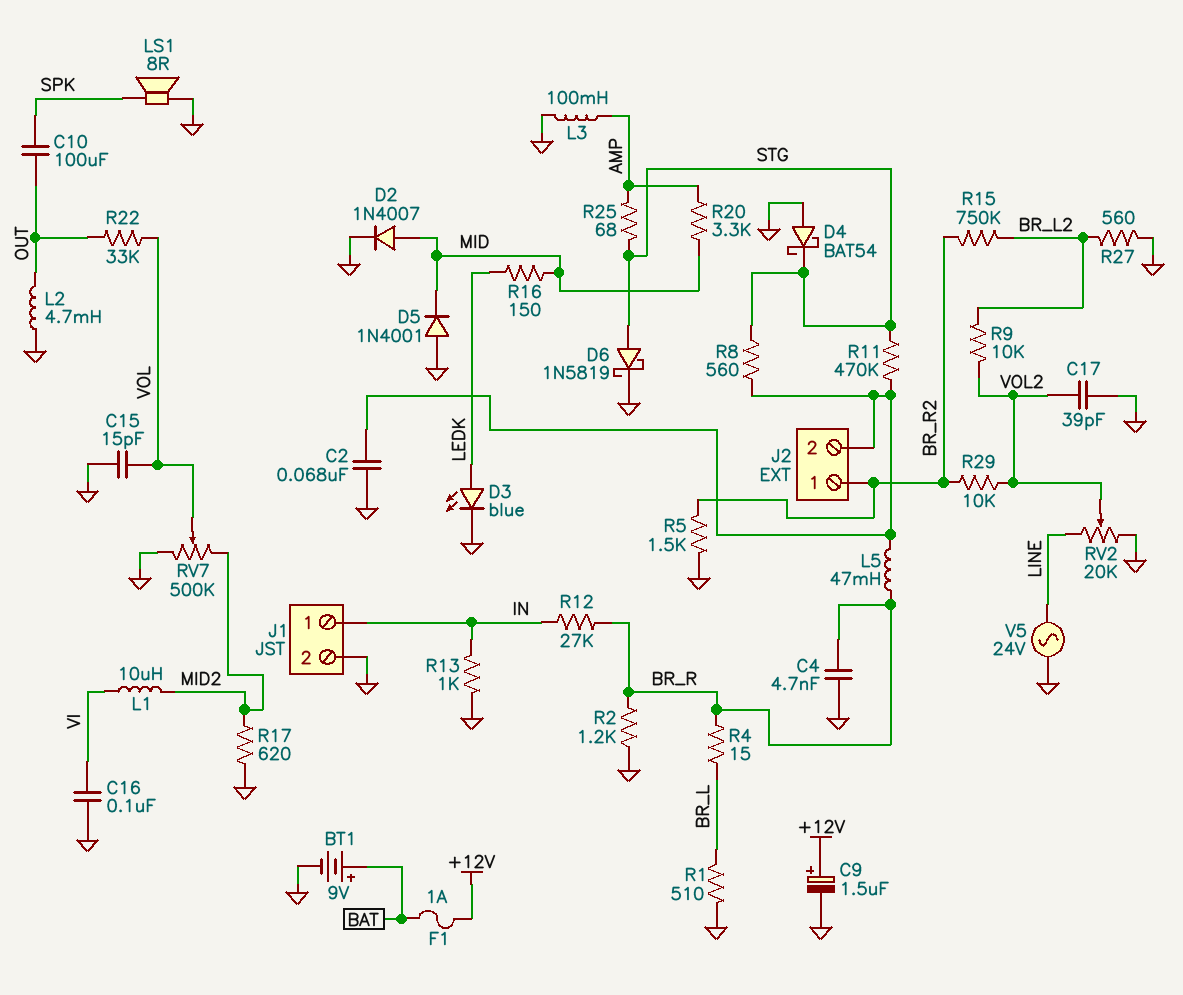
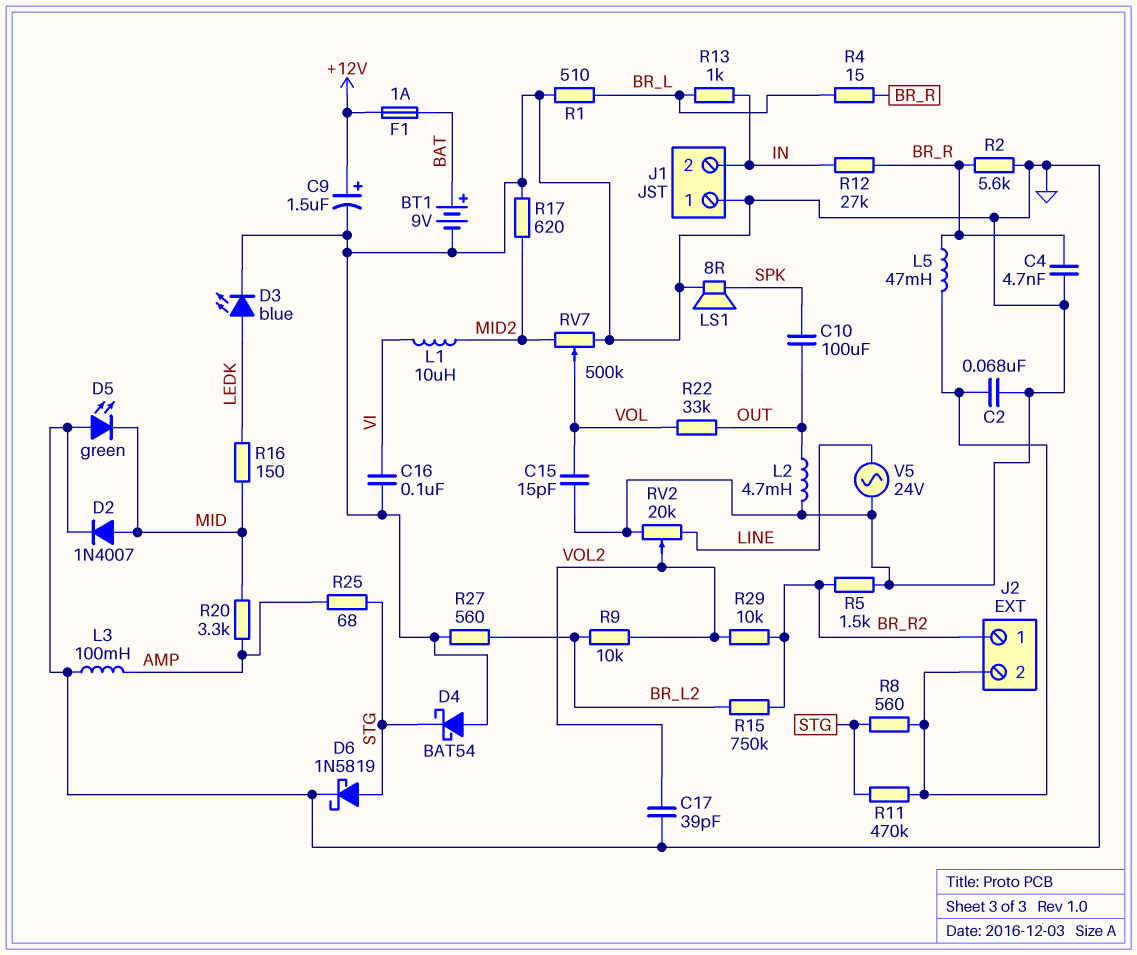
D5: diode 1N4001 (A GND, K MID) -> LED green (A GND, K MID)
J1 pin 1: IN -> GND
J1 pin 2: GND -> IN
R2: 1.2k (BR_R, GND) -> 5.6k (BR_R, GND)
R13: 1k (GND, IN) -> 1k (BR_L, IN)

